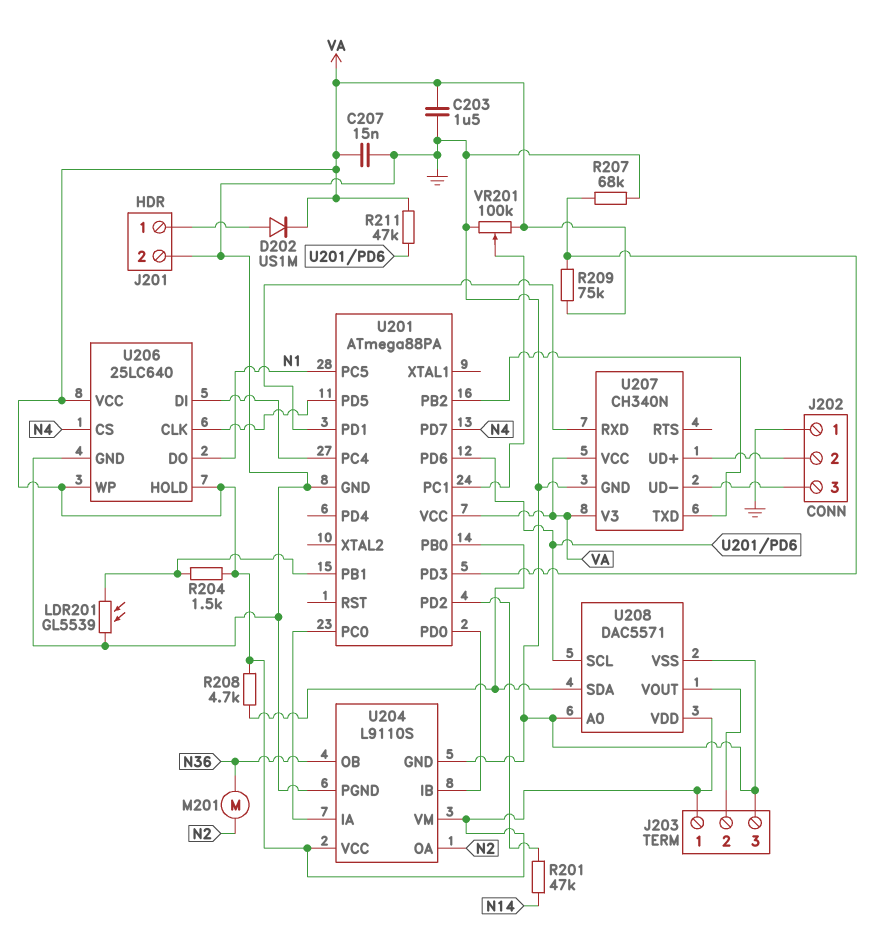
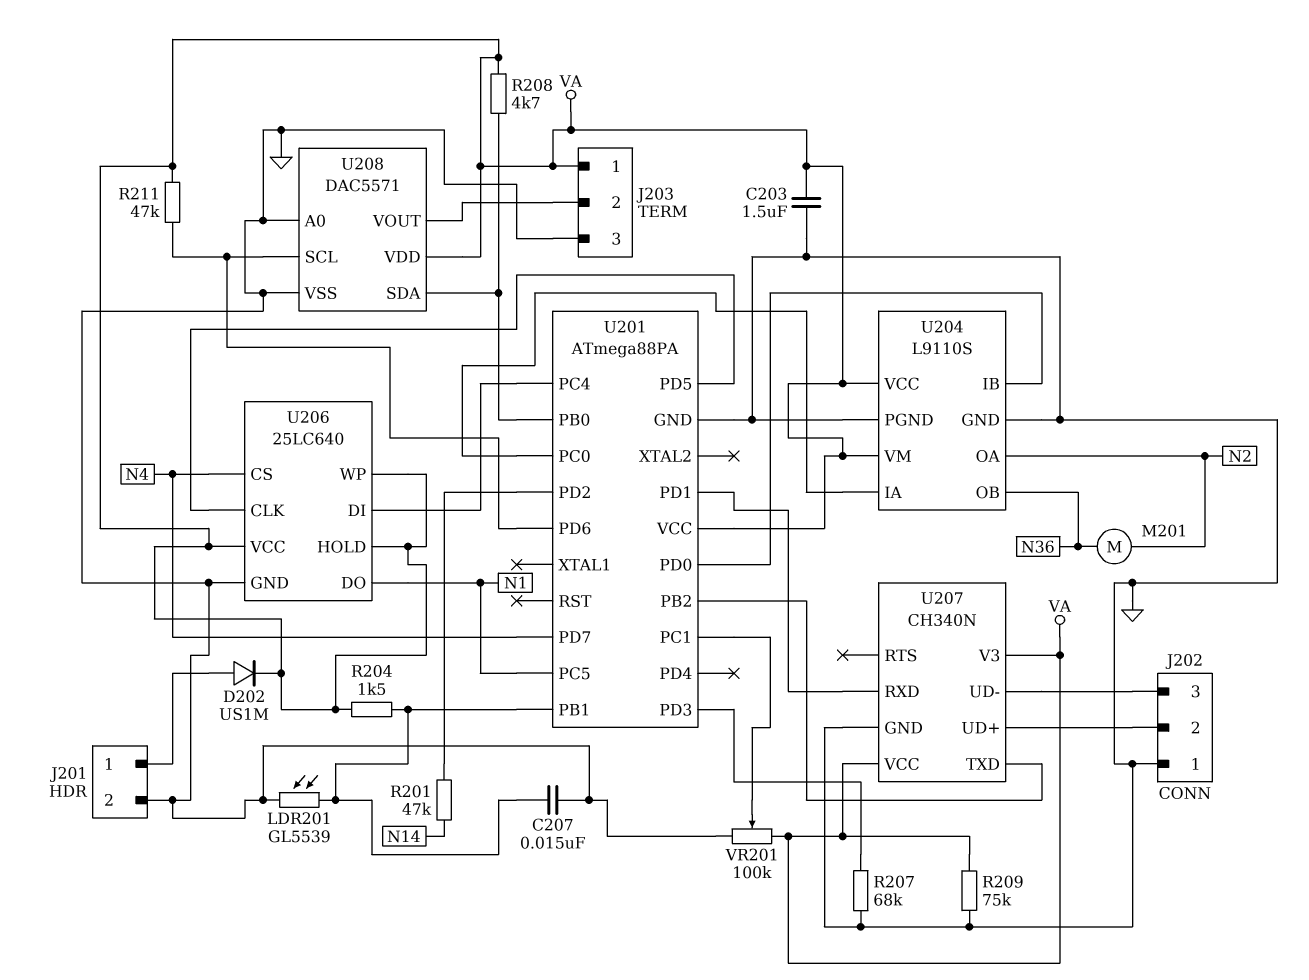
C207: 15nF (GND, VA) -> 15nF (GND, U201/PB1)
R209: 75k (U201/PD3, VA) -> 75k (GND, VA)

